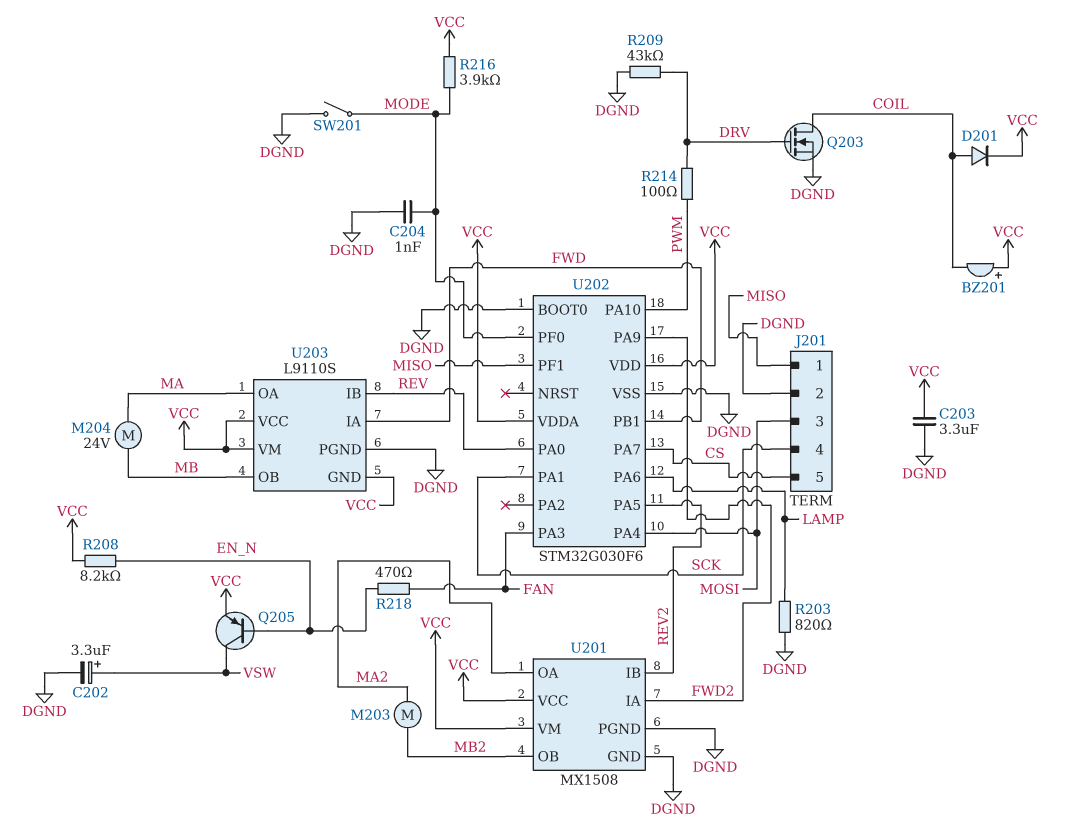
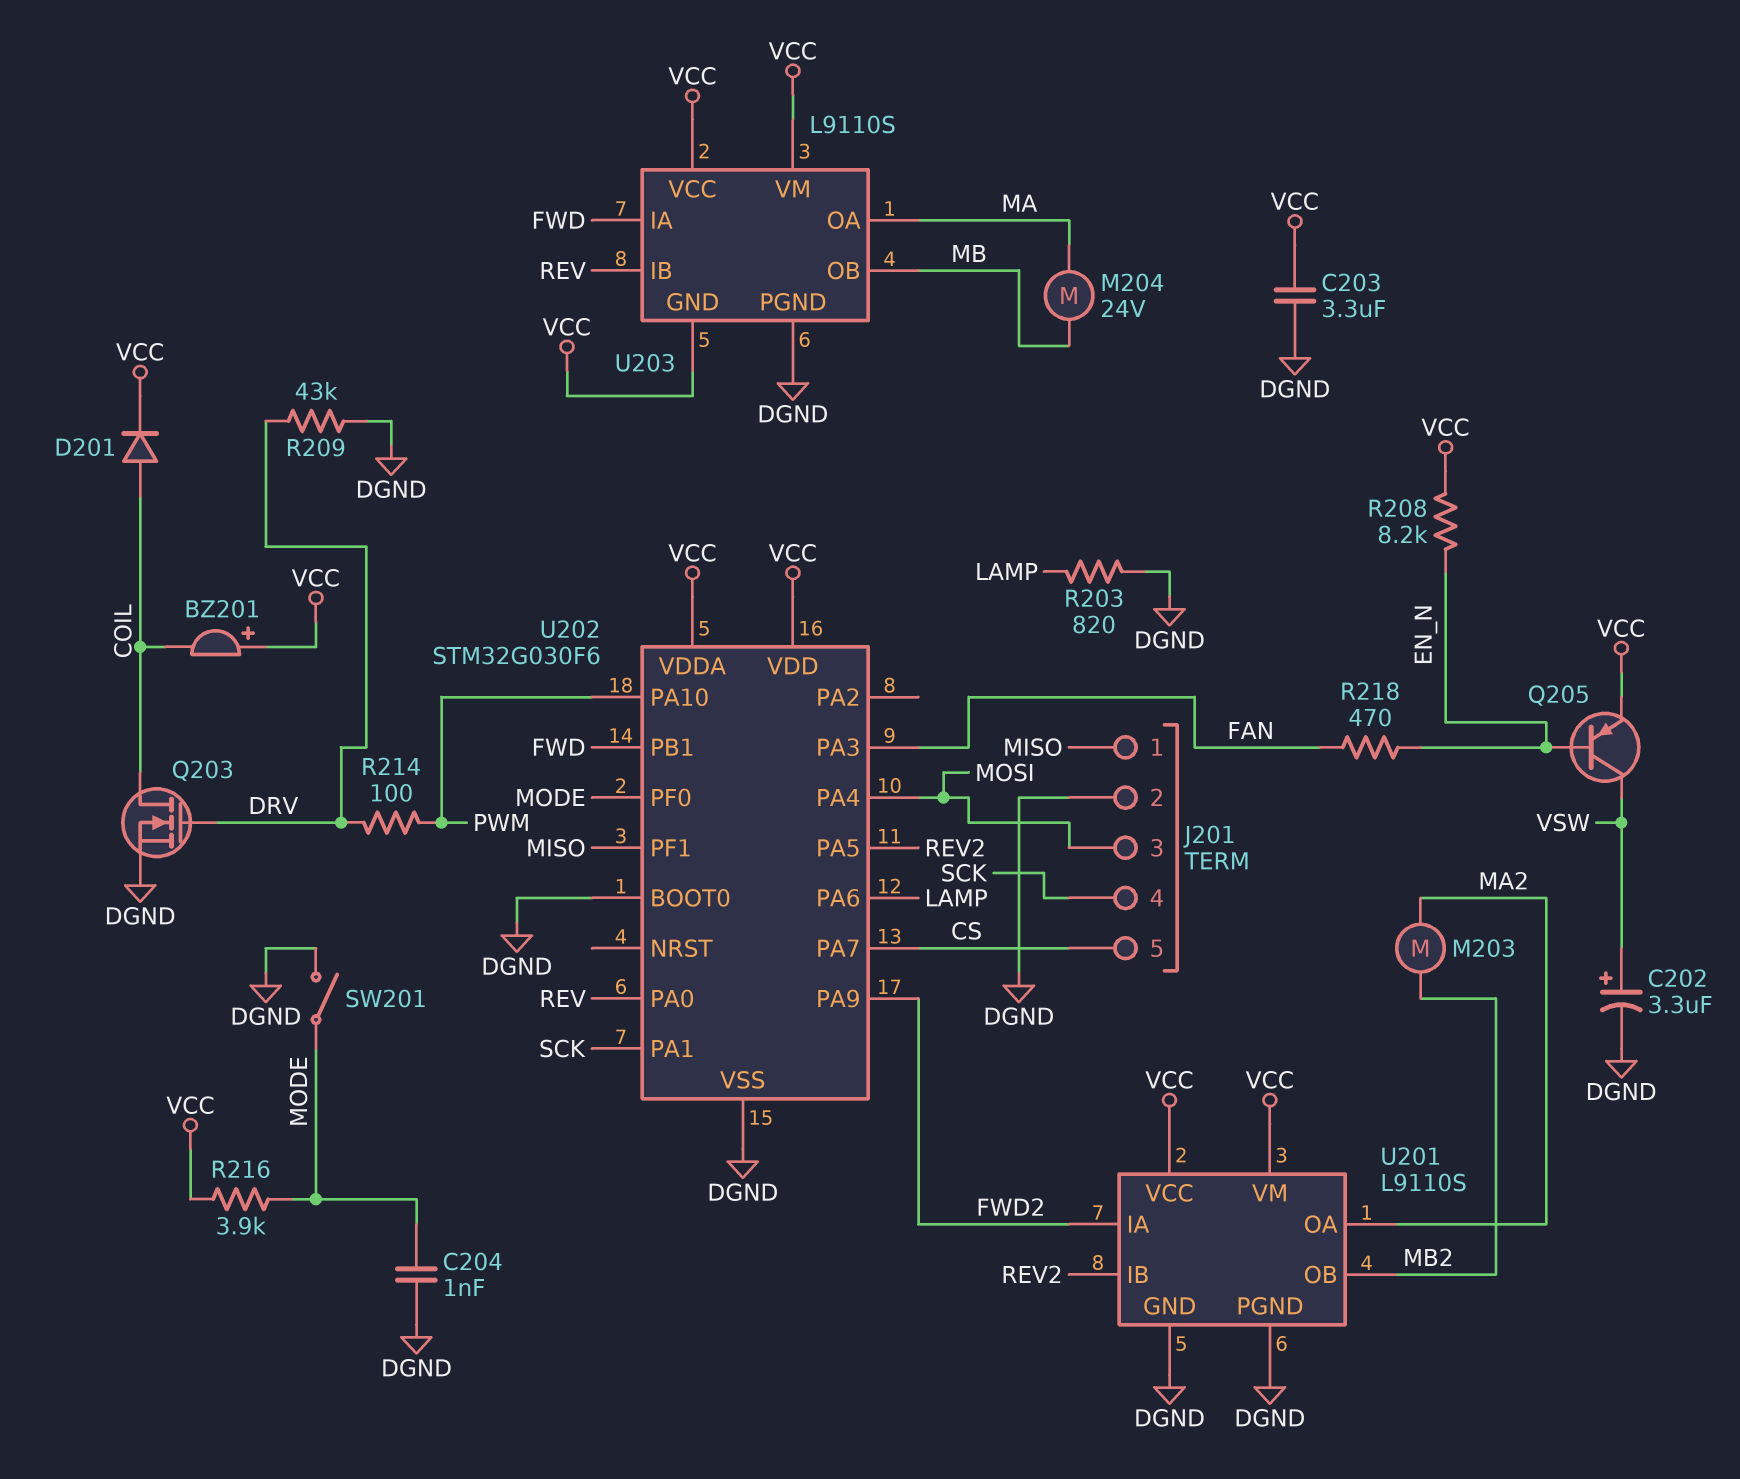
U201: MX1508 -> L9110S

